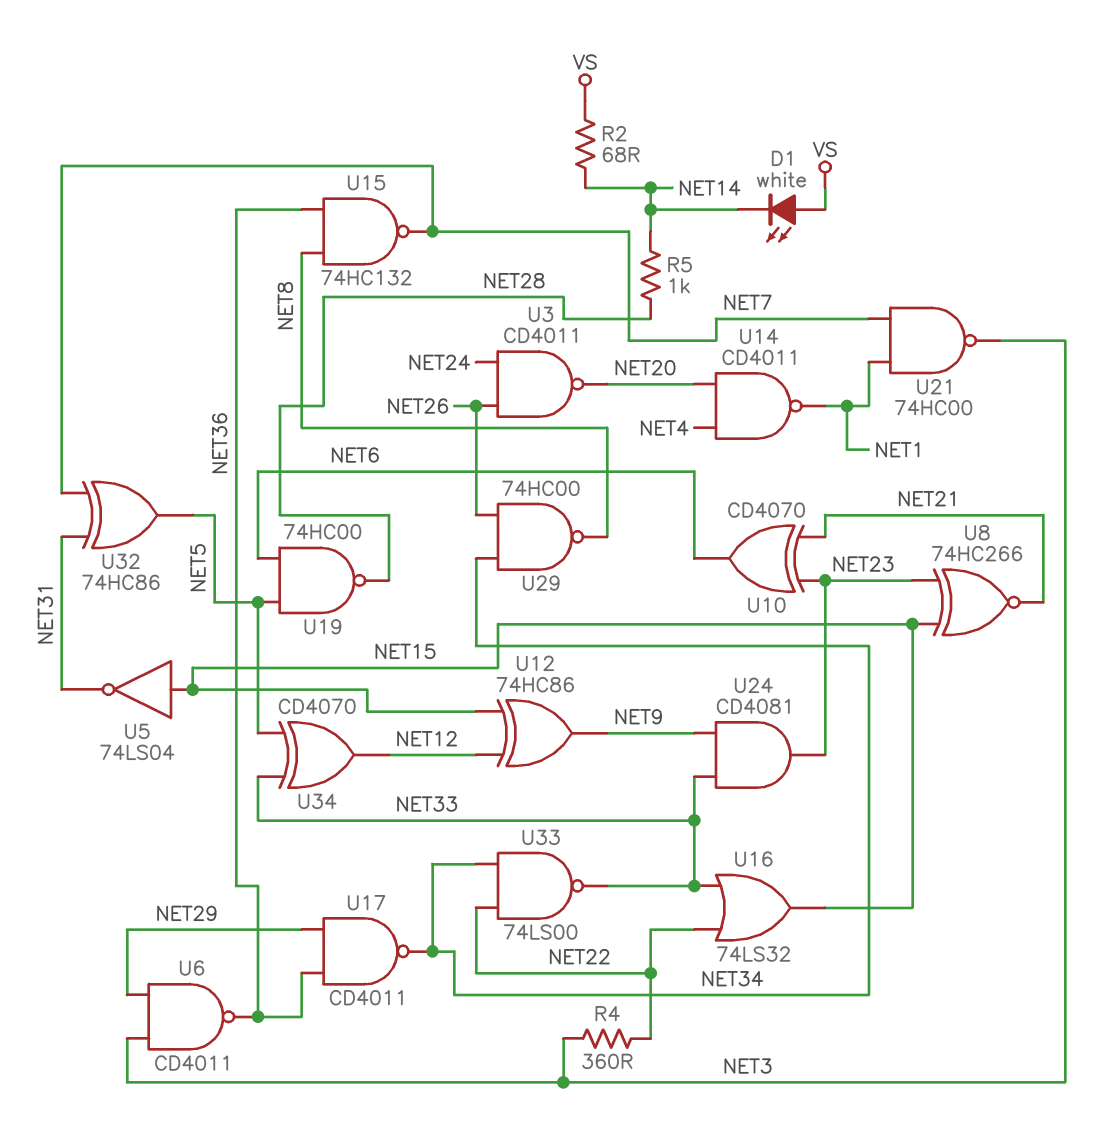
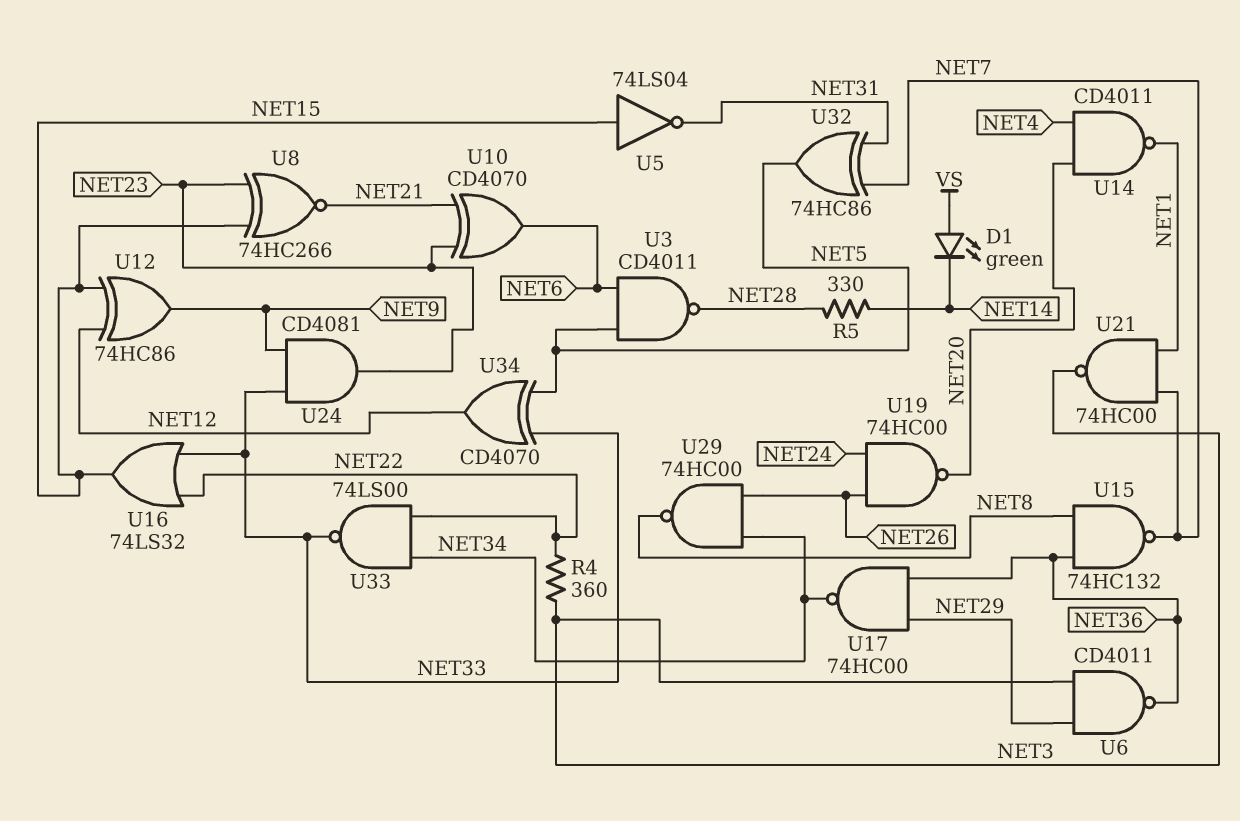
D1: LED white (A VS, K NET14) -> LED green (A VS, K NET14)
R2: 68 (NET14, VS) -> none
R5: 1k (NET14, NET28) -> 330 (NET14, NET28)
U3: NAND CD4011 (in NET24, in NET26, out NET20) -> NAND CD4011 (in NET5, in NET6, out NET28)
U17: NAND CD4011 (in NET29, in NET36, out NET34) -> NAND 74HC00 (in NET29, in NET36, out NET34)
U19: NAND 74HC00 (in NET5, in NET6, out NET28) -> NAND 74HC00 (in NET24, in NET26, out NET20)

